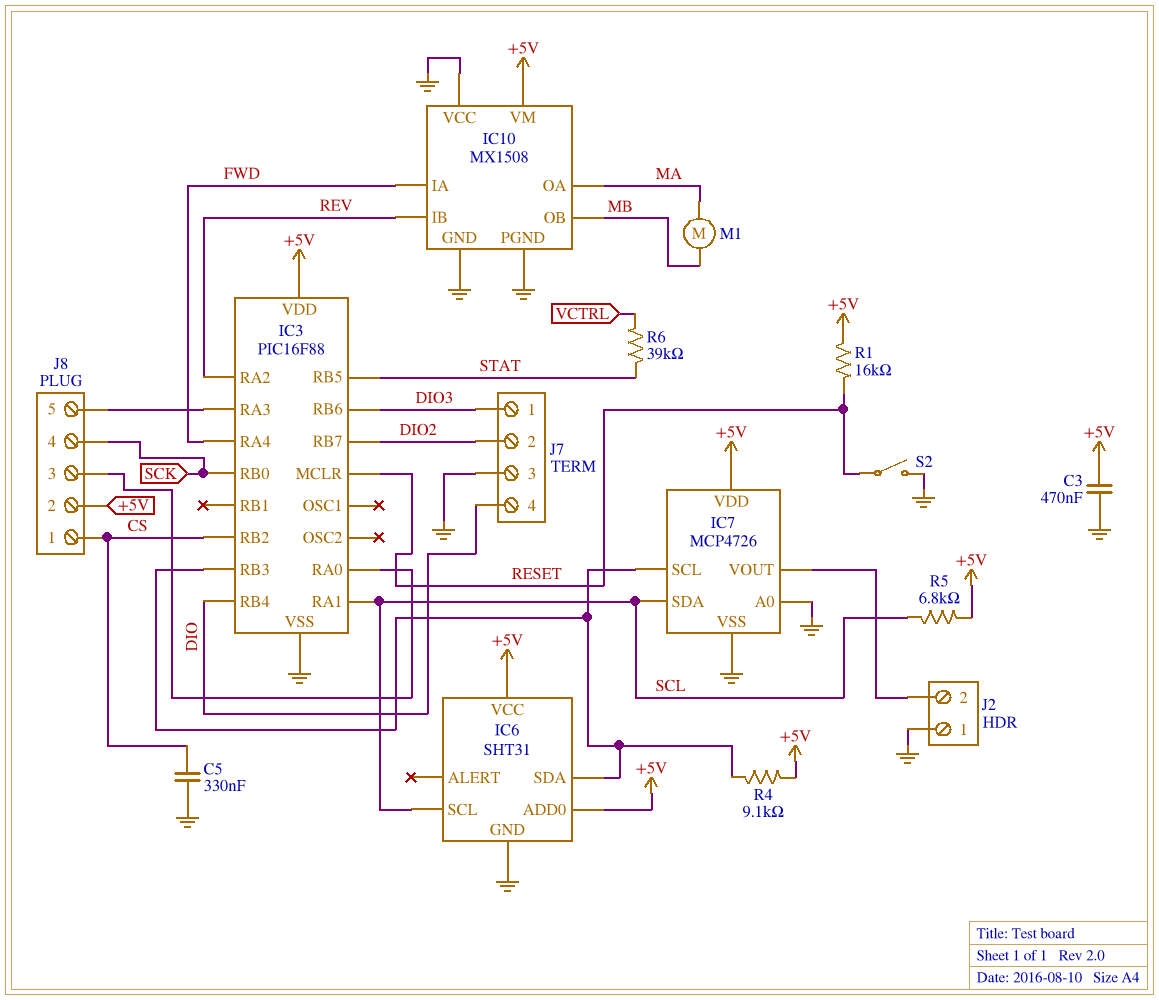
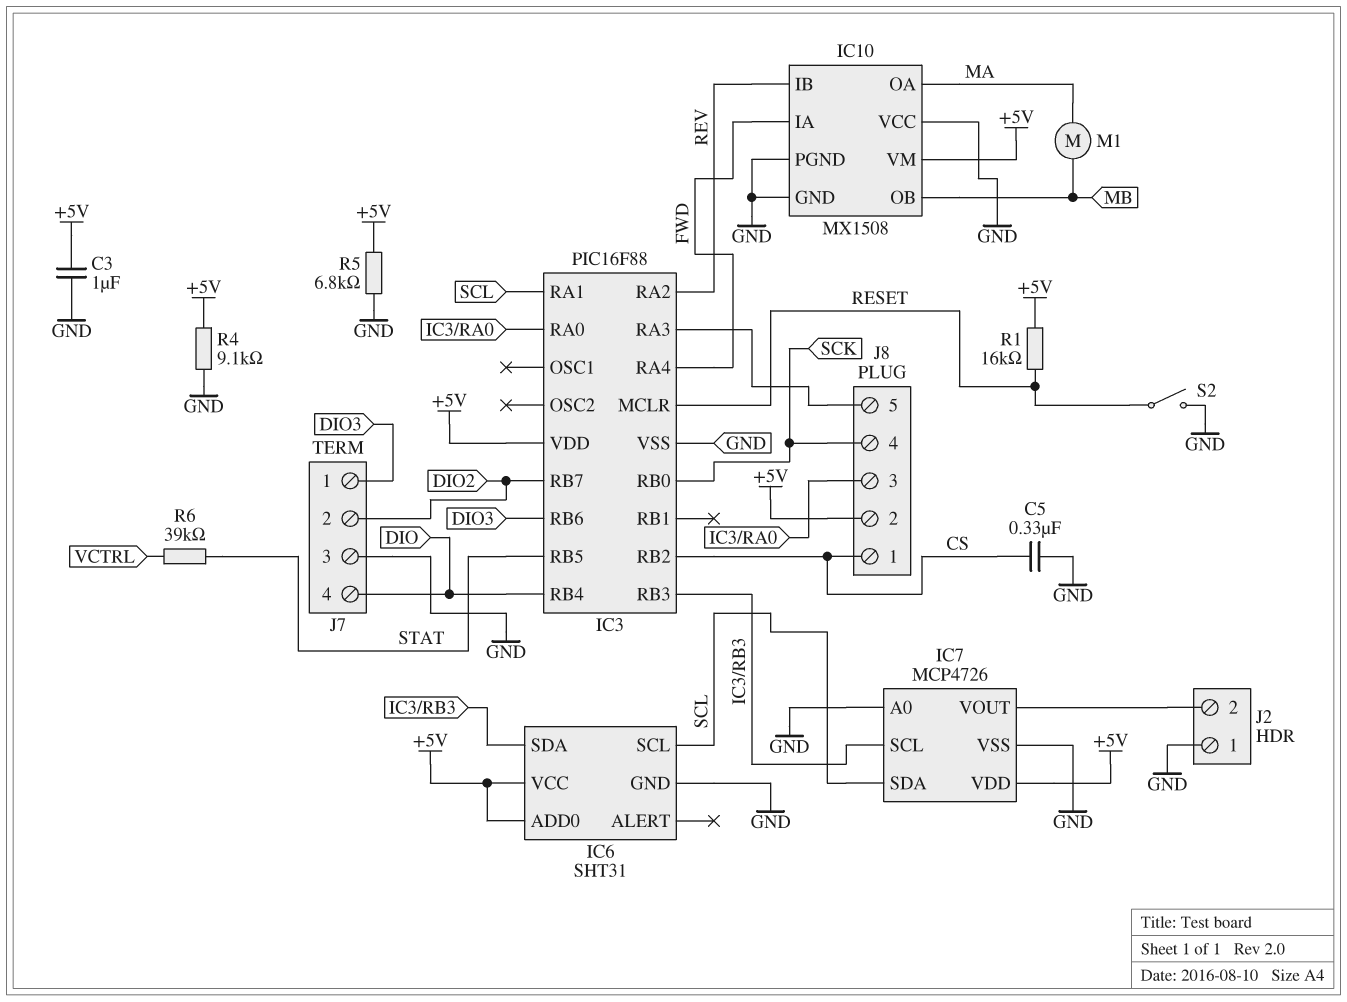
C3: 470nF (+5V, GND) -> 1uF (+5V, GND)
R4: 9.1k (+5V, IC3/RB3) -> 9.1k (+5V, GND)
R5: 6.8k (+5V, SCL) -> 6.8k (+5V, GND)

